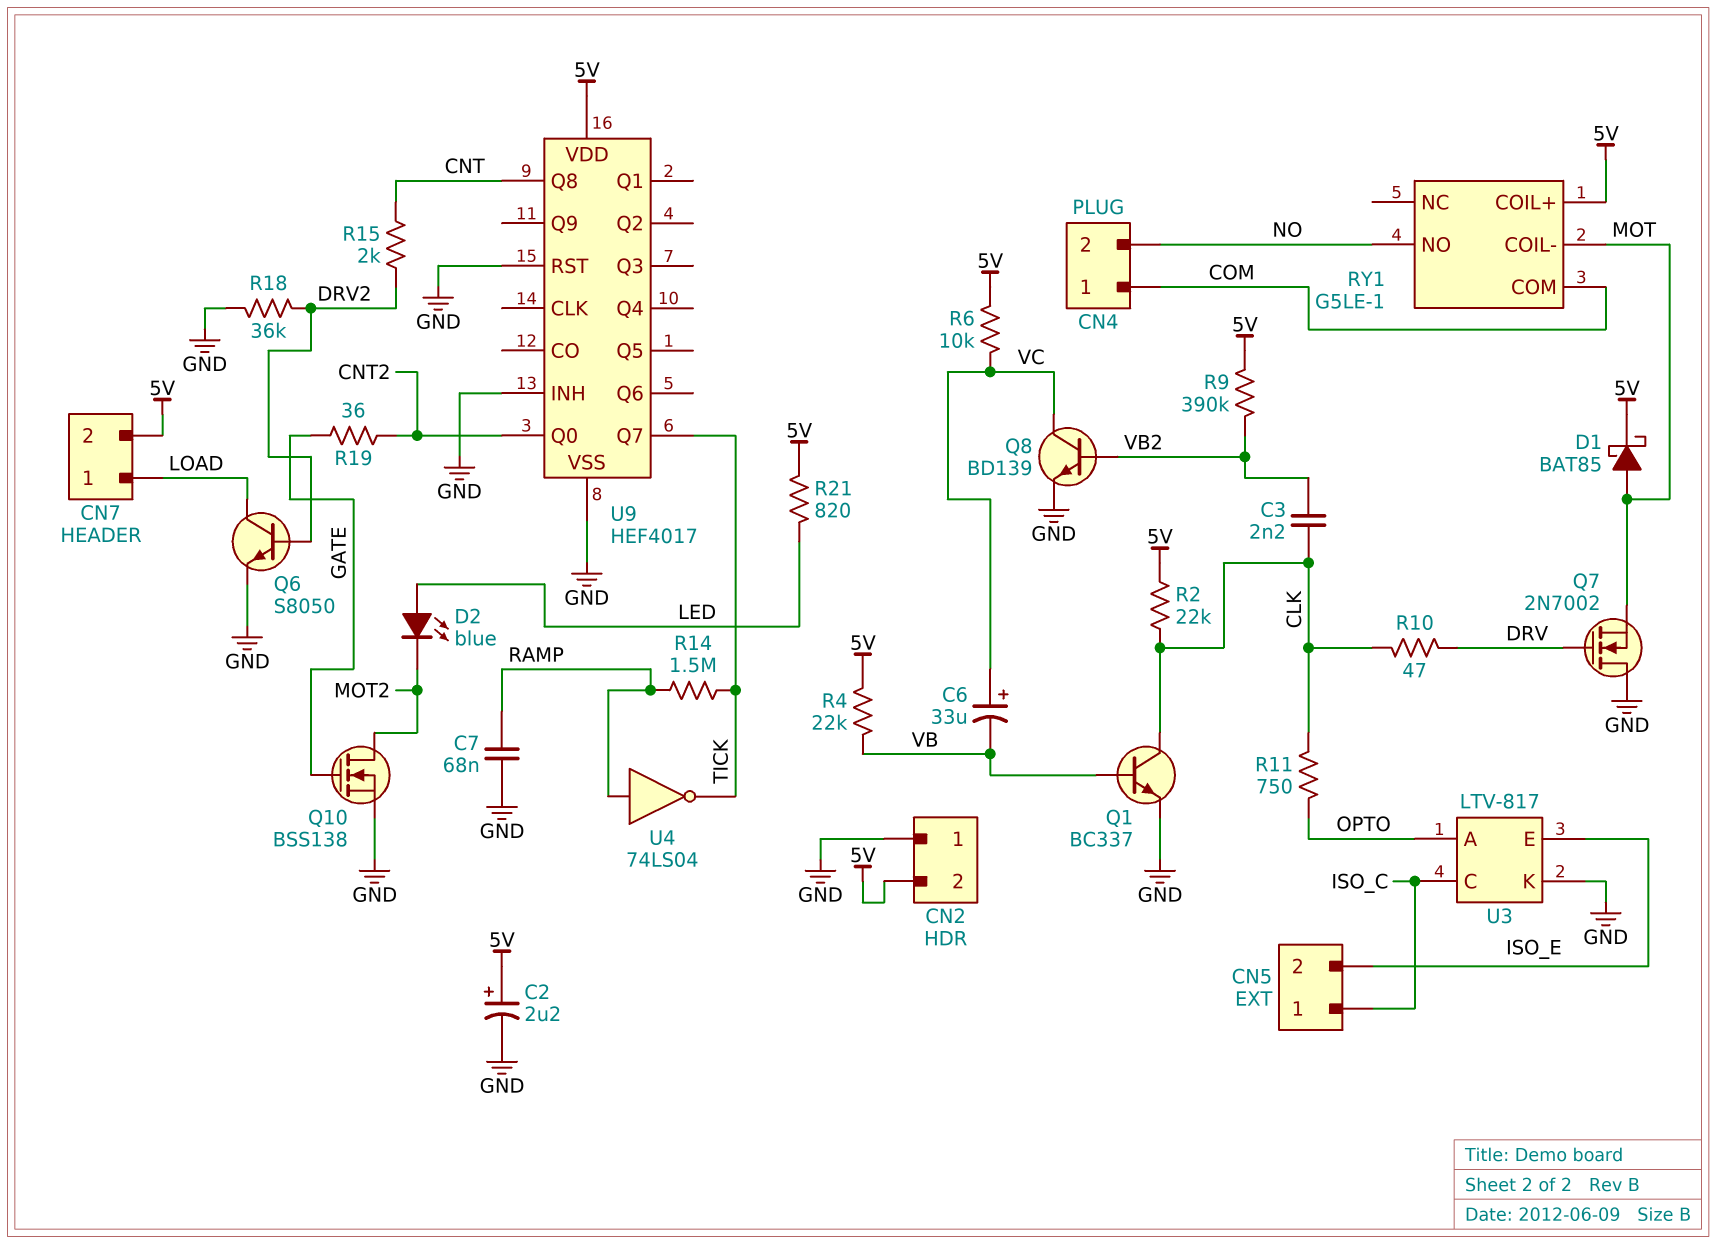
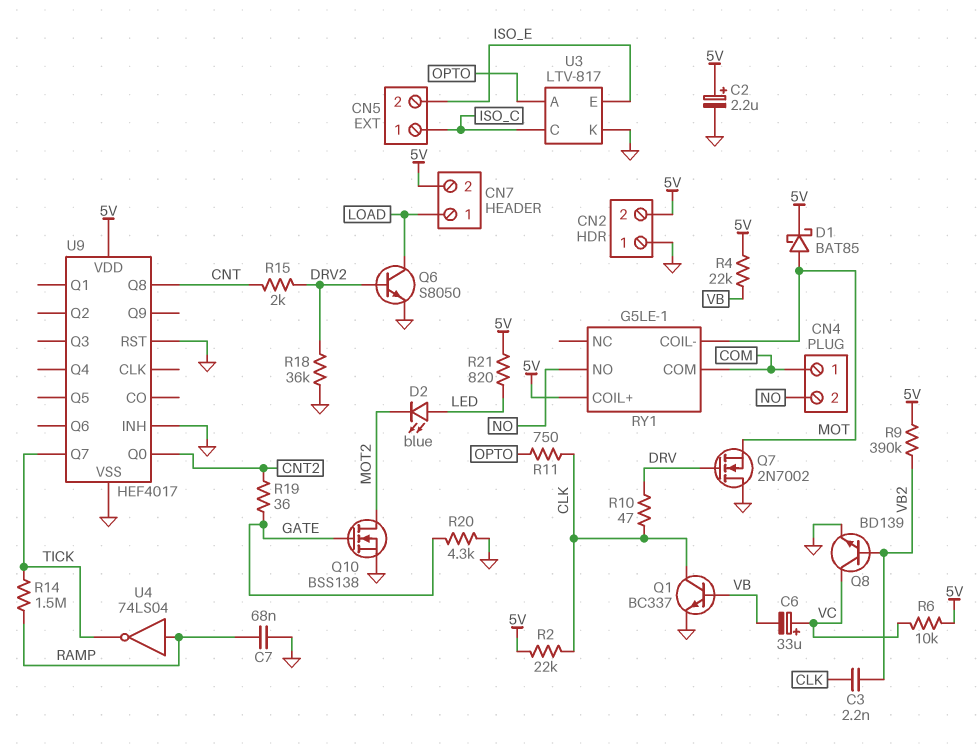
R20: none -> 4.3k (GATE, GND)

